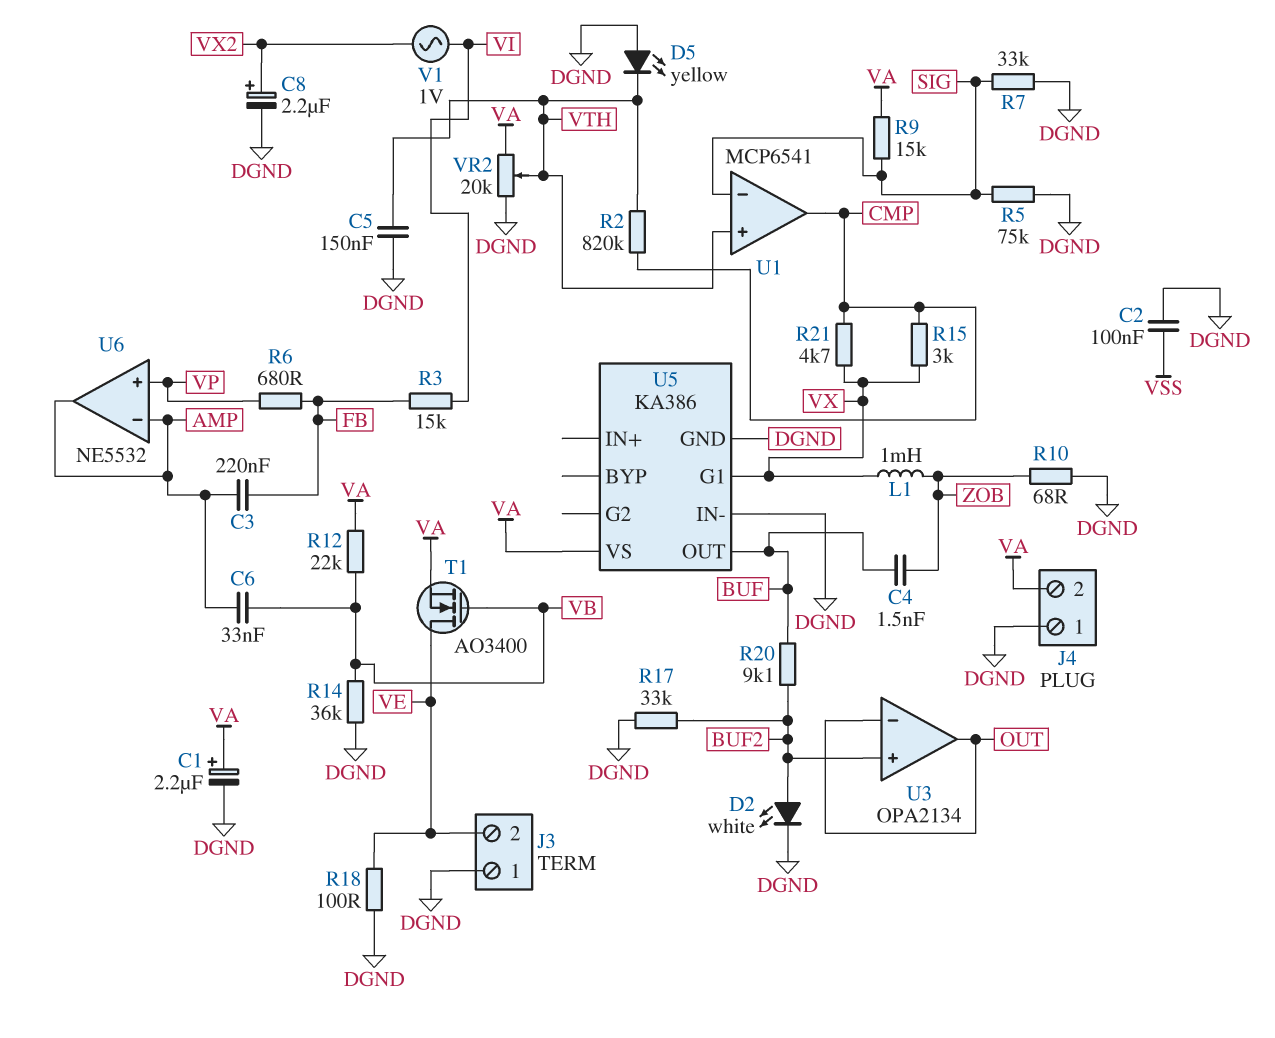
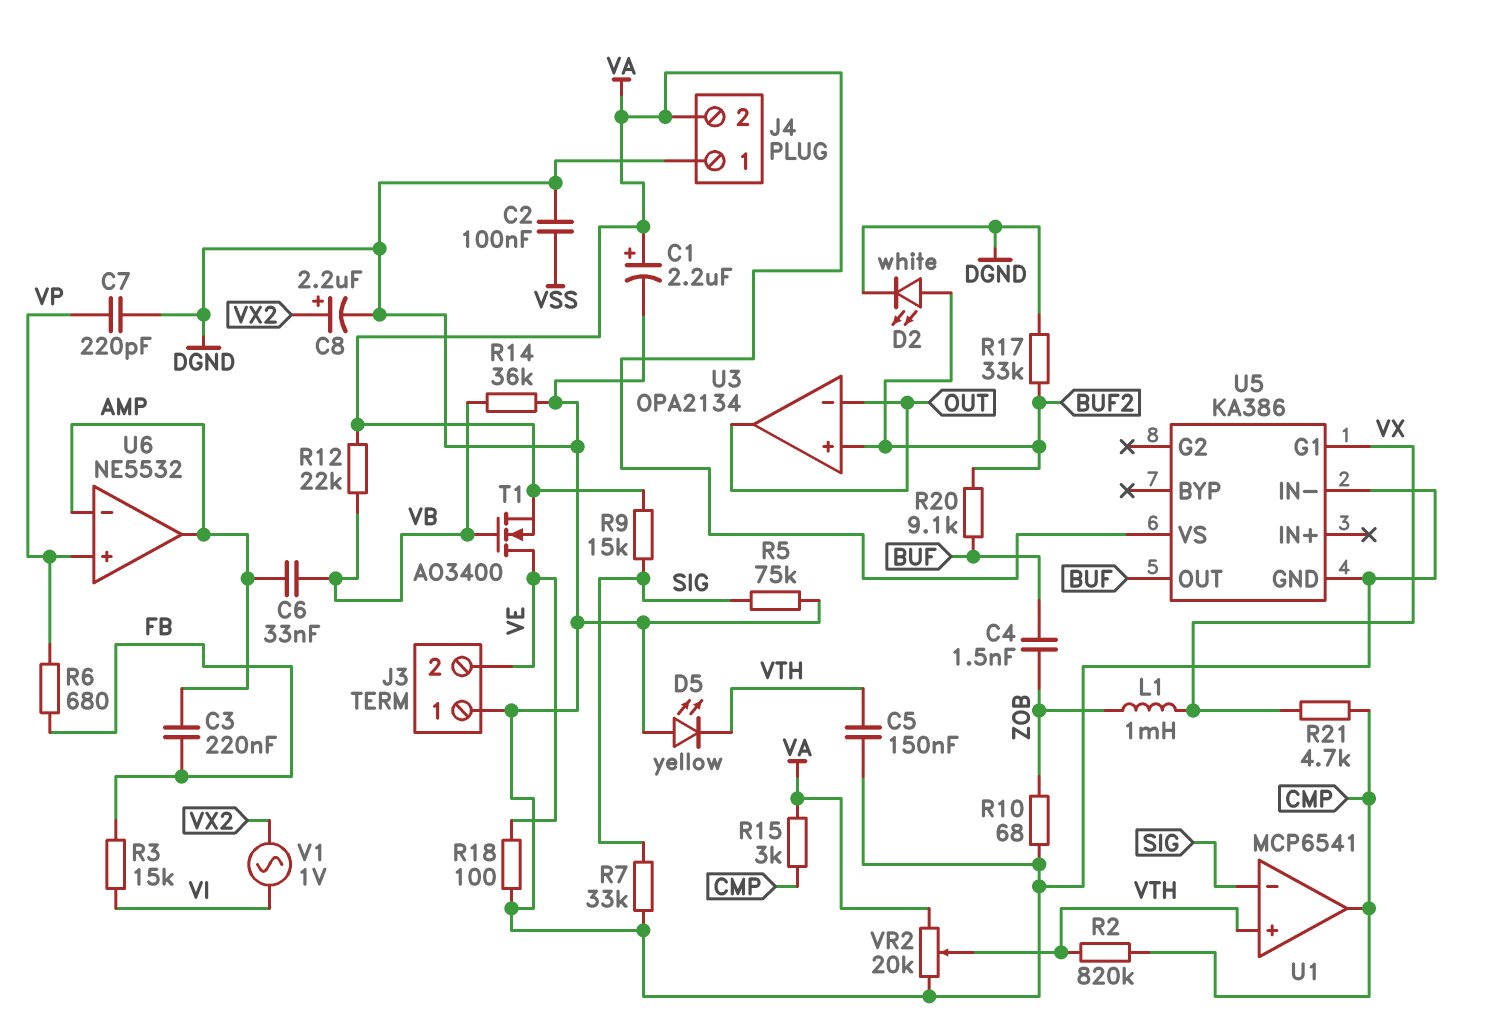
C7: none -> 220pF (DGND, VP)
R15: 3k (CMP, VX) -> 3k (CMP, VA)

